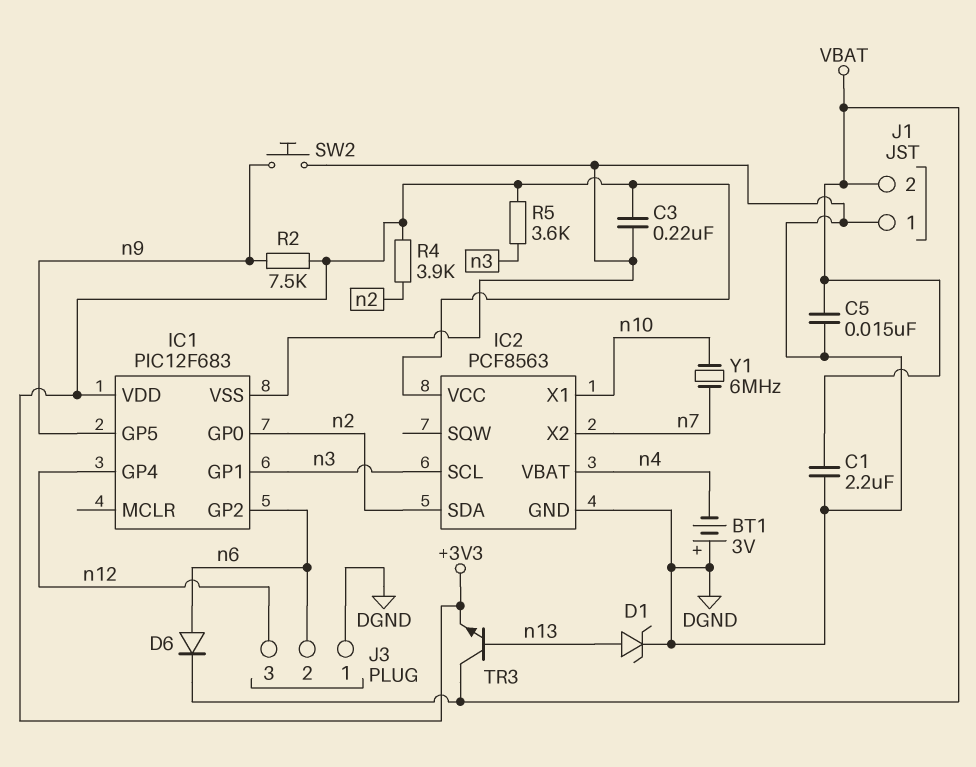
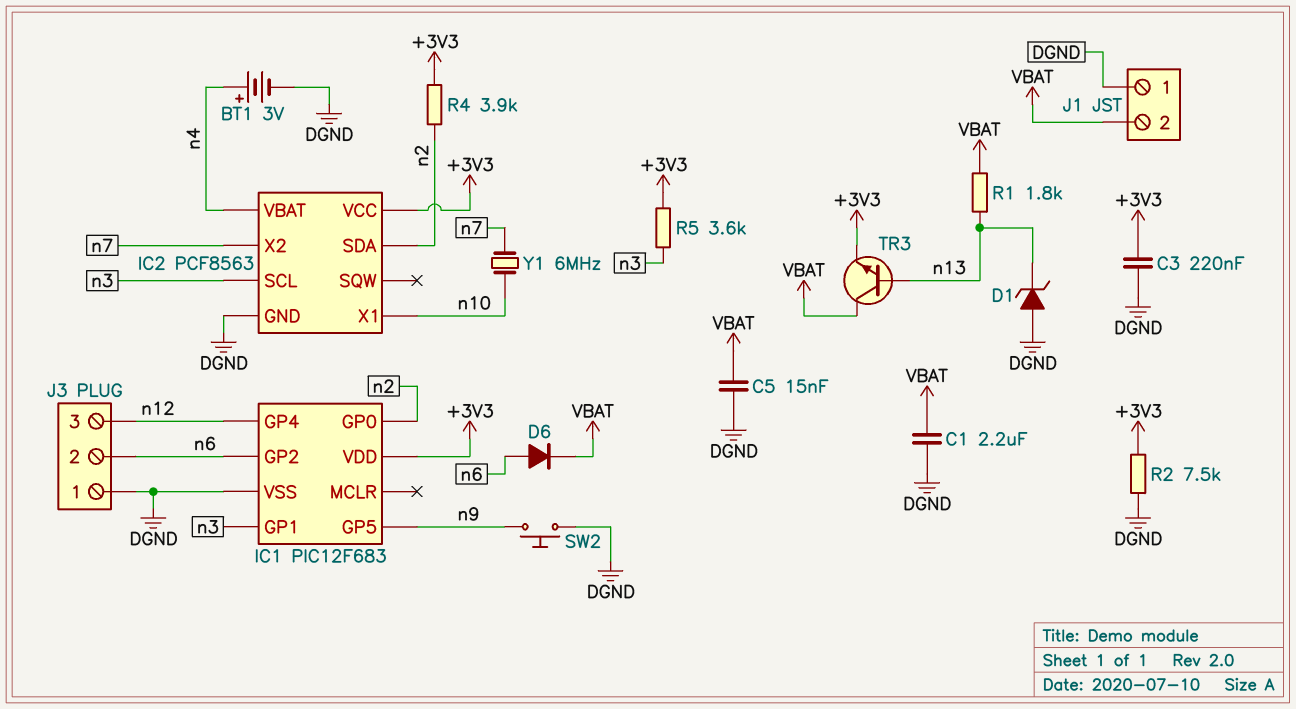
BT1: 3V (plus DGND, minus n4) -> 3V (plus n4, minus DGND)
D1: zener (A n13, K DGND) -> zener (A DGND, K n13)
R1: none -> 1.8k (VBAT, n13)
R2: 7.5k (+3V3, n9) -> 7.5k (+3V3, DGND)

